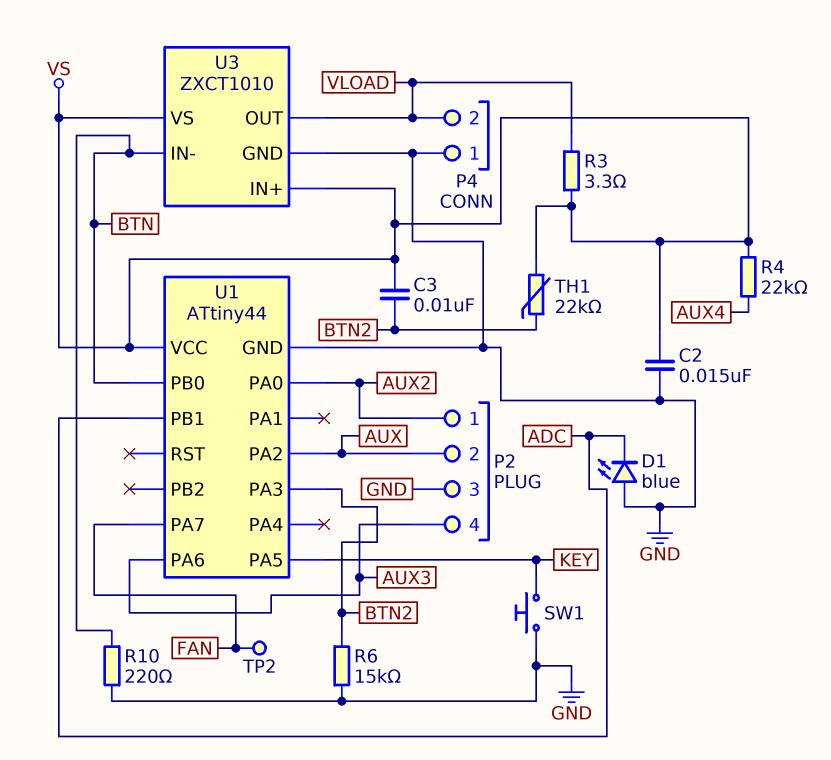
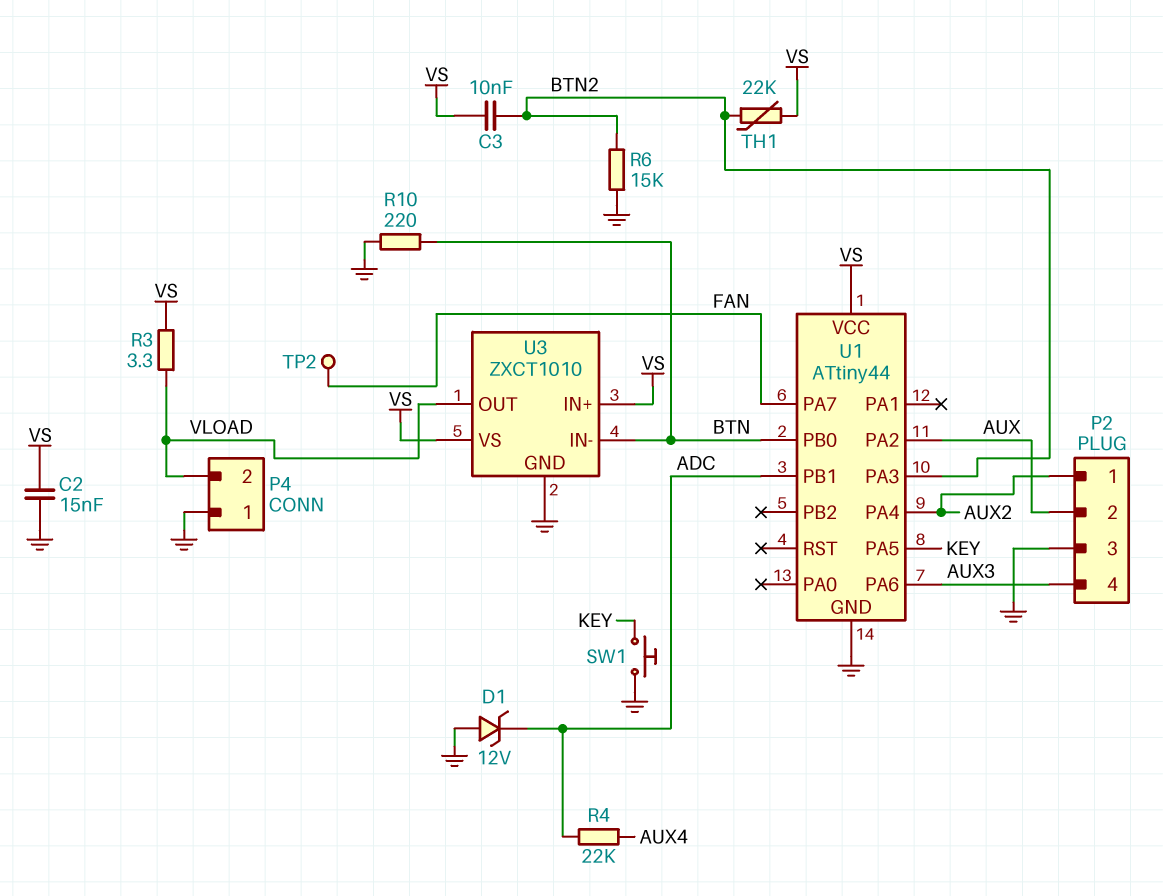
D1: LED blue (A GND, K ADC) -> zener 12V (A GND, K ADC)
R4: 22k (AUX4, VS) -> 22k (ADC, AUX4)
U1 pin PA0: AUX2 -> none
U1 pin PA4: none -> AUX2

